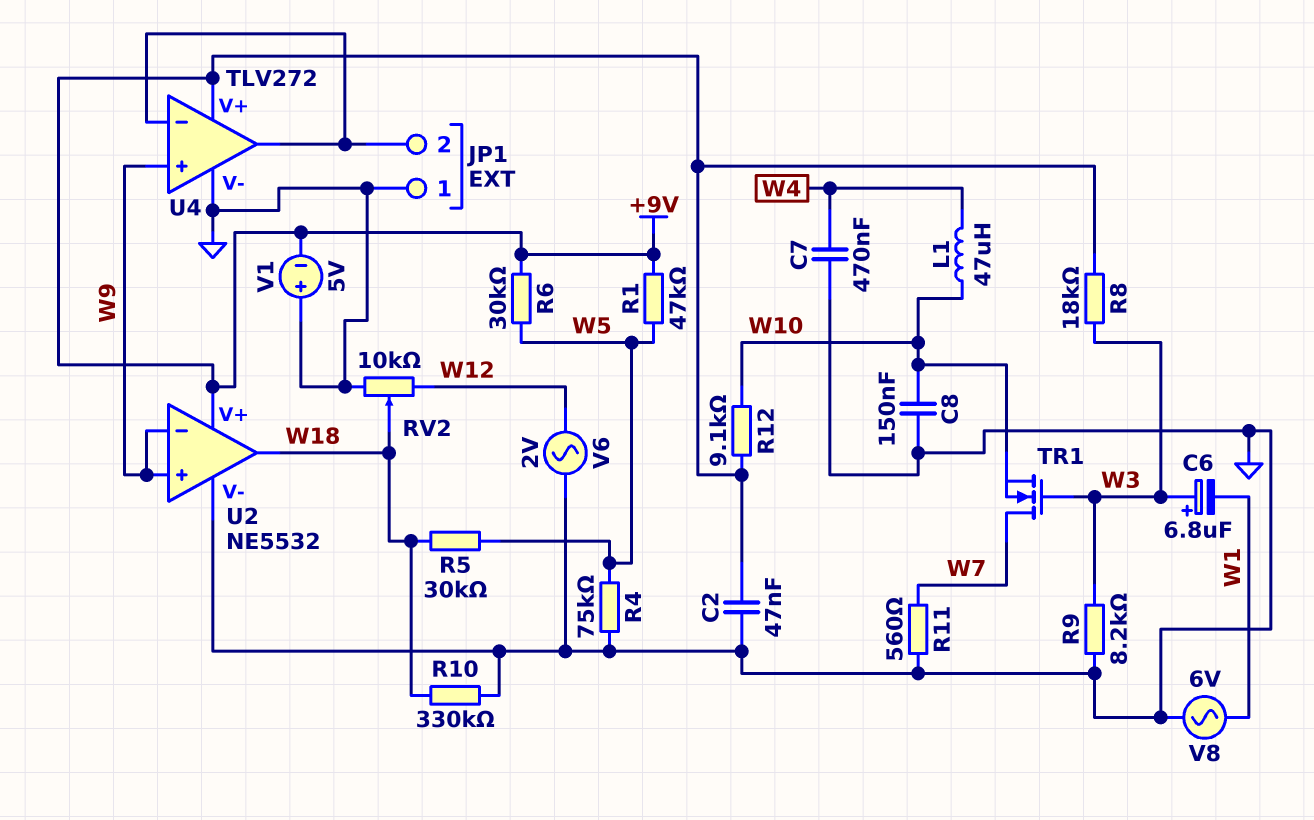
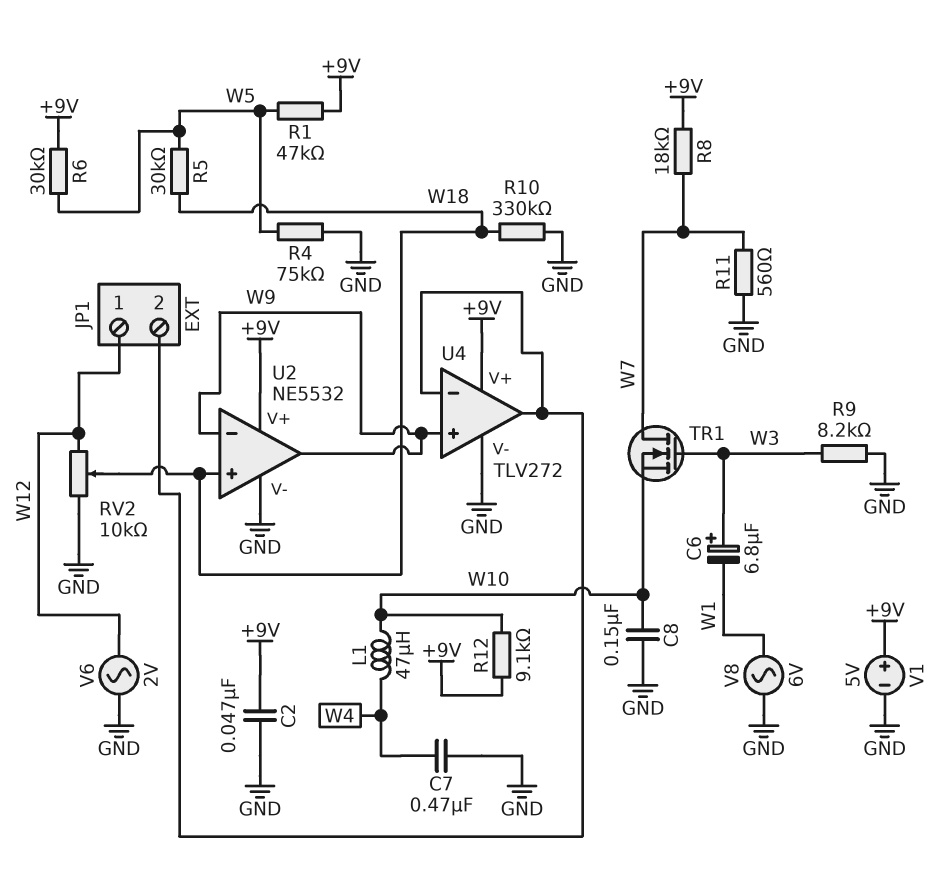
JP1 pin 1: GND -> W12
R8: 18k (+9V, W3) -> 18k (+9V, W7)
U2 pin in+: W9 -> W18
U2 pin out: W18 -> W9
V1: 5V (plus GND, minus +9V) -> 5V (plus +9V, minus GND)

